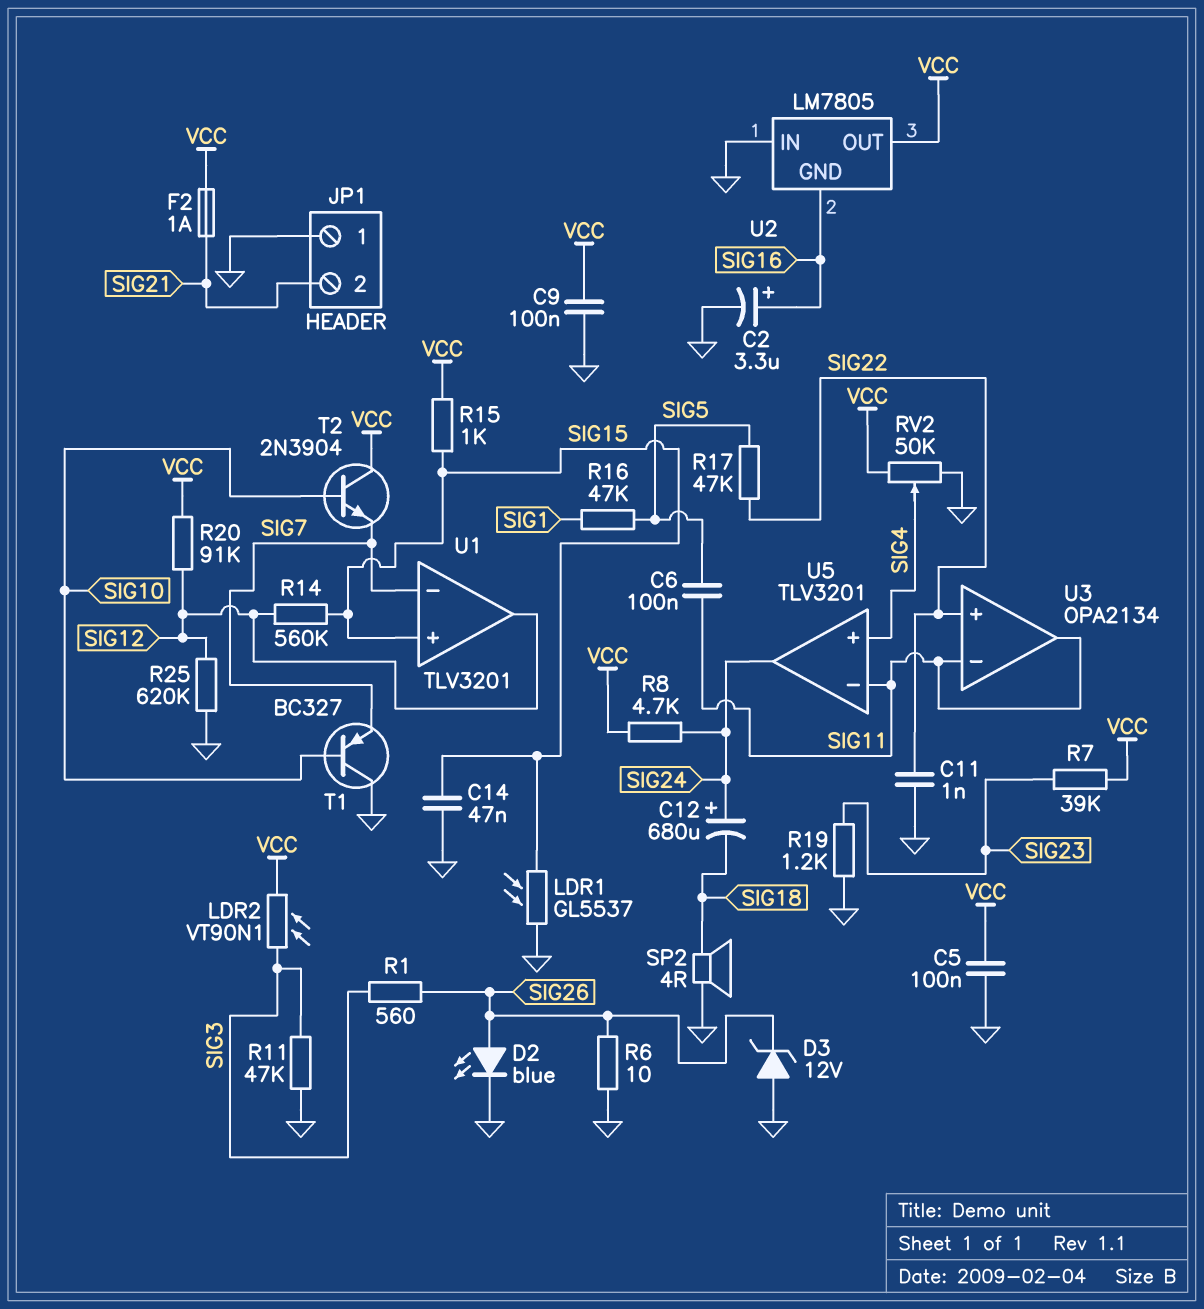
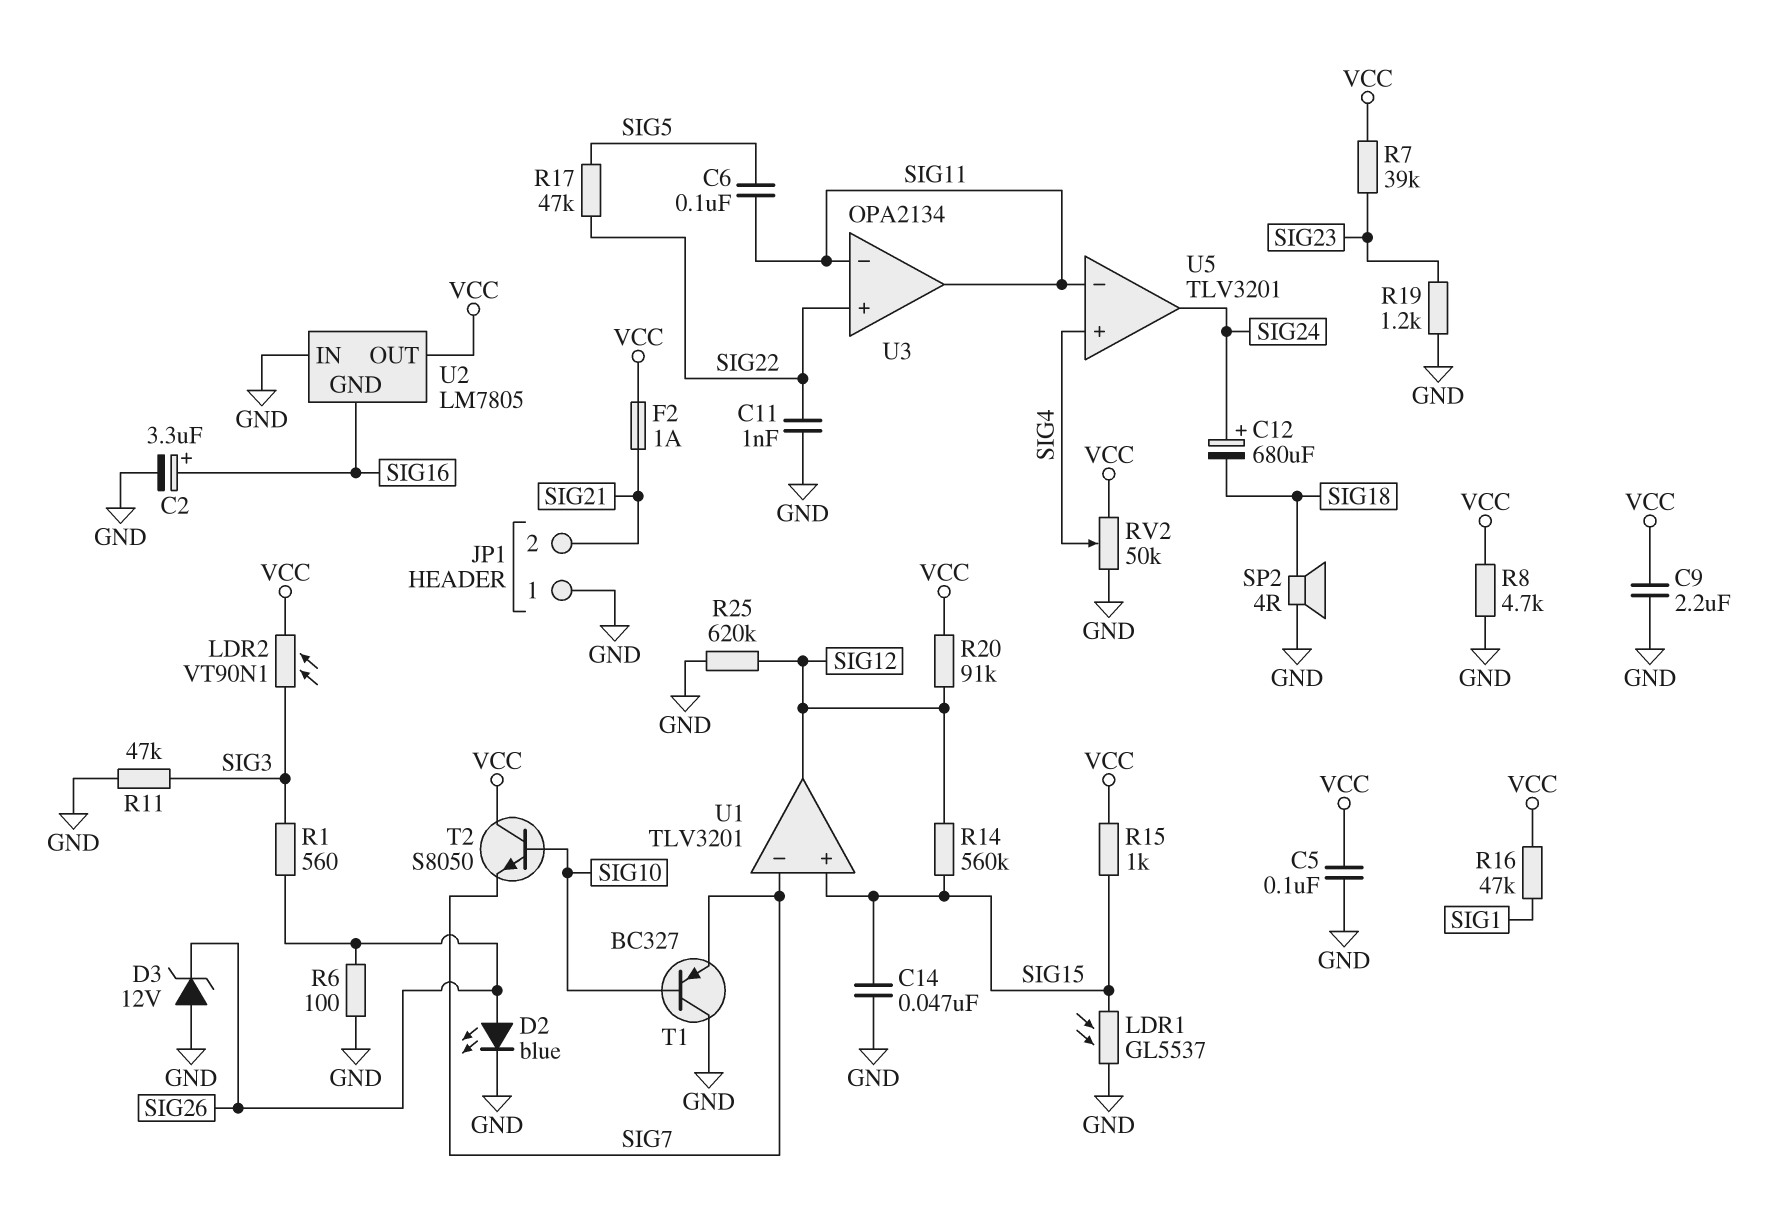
C9: 100nF (GND, VCC) -> 2.2uF (GND, VCC)
R6: 10 (GND, SIG26) -> 100 (GND, SIG26)
R8: 4.7k (SIG24, VCC) -> 4.7k (GND, VCC)
R16: 47k (SIG1, SIG5) -> 47k (SIG1, VCC)
T2: NPN 2N3904 (B SIG10, C VCC, E SIG7) -> NPN S8050 (B SIG10, C VCC, E SIG7)

